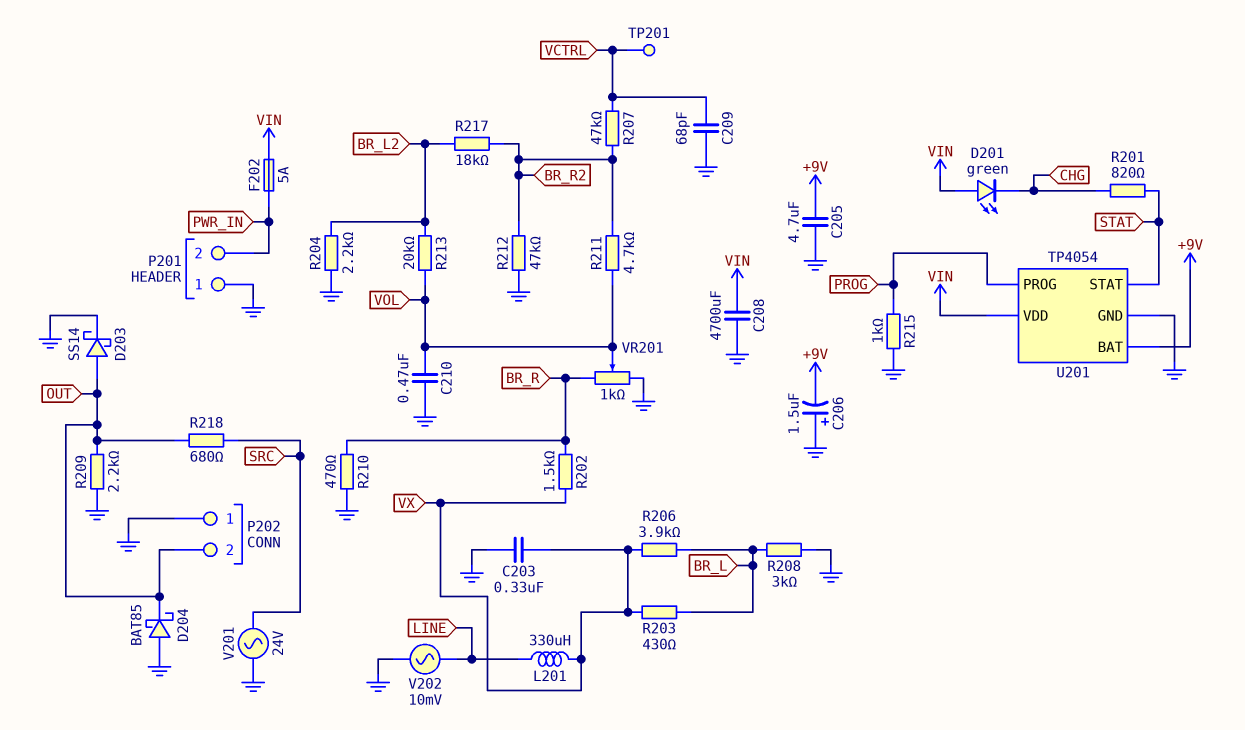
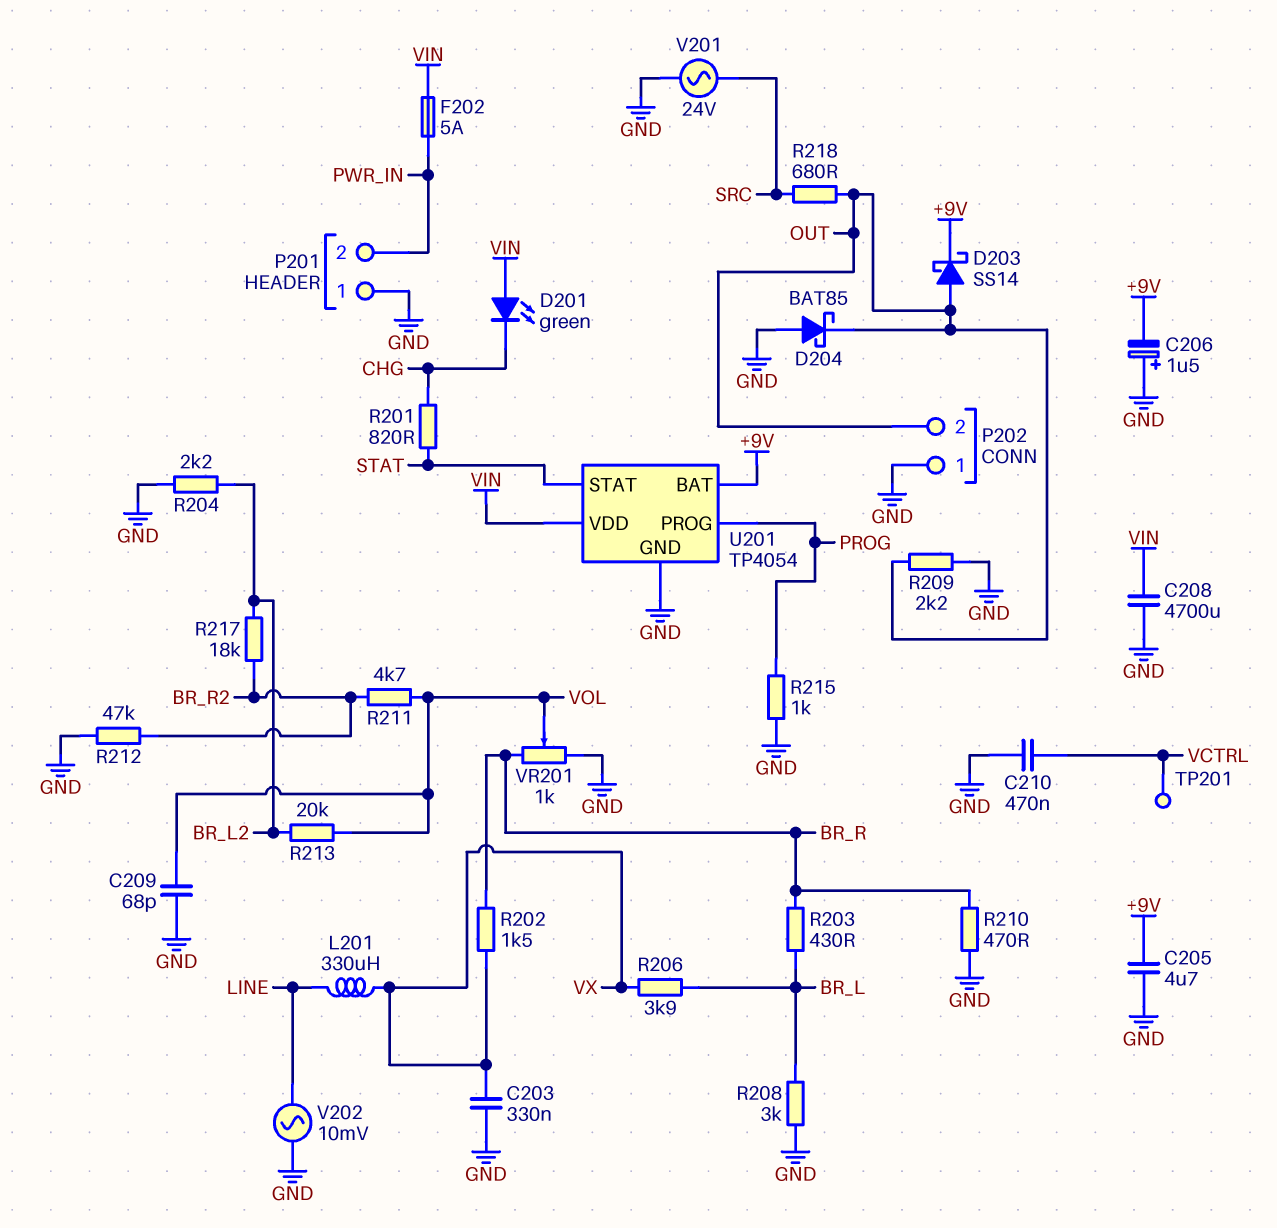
C209: 68pF (GND, VCTRL) -> 68pF (GND, VOL)
C210: 470nF (GND, VOL) -> 470nF (GND, VCTRL)
D203: schottky SS14 (A OUT, K GND) -> schottky SS14 (A OUT, K +9V)
R203: 430 (BR_L, VX) -> 430 (BR_L, BR_R)
R207: 47k (BR_R2, VCTRL) -> none

